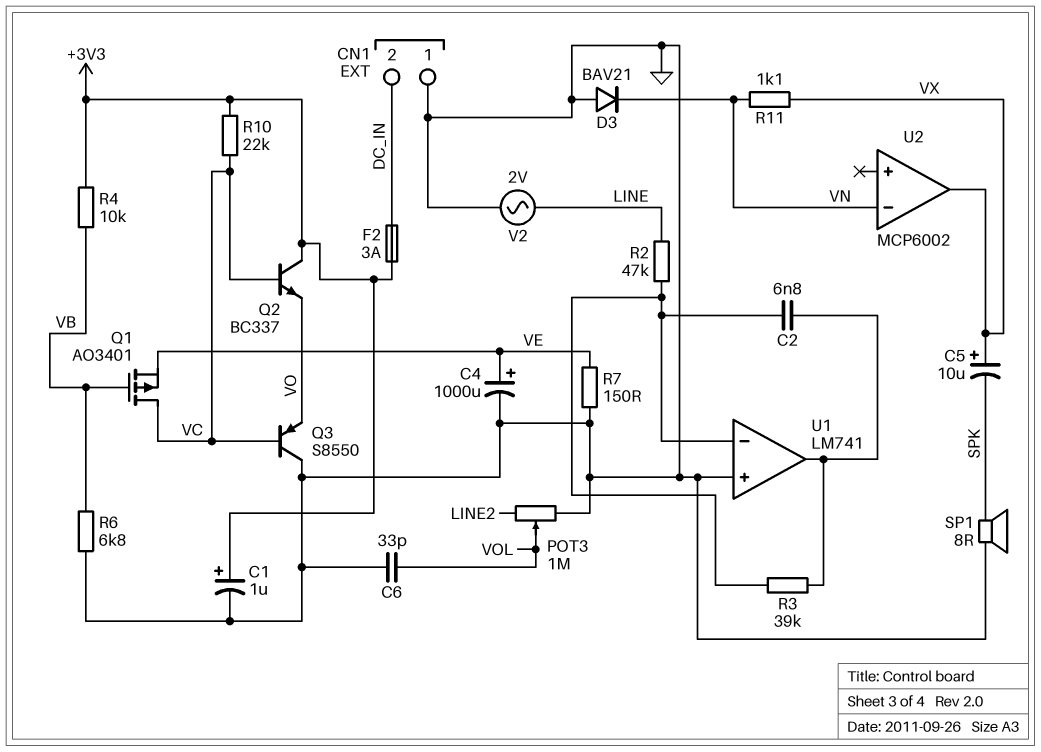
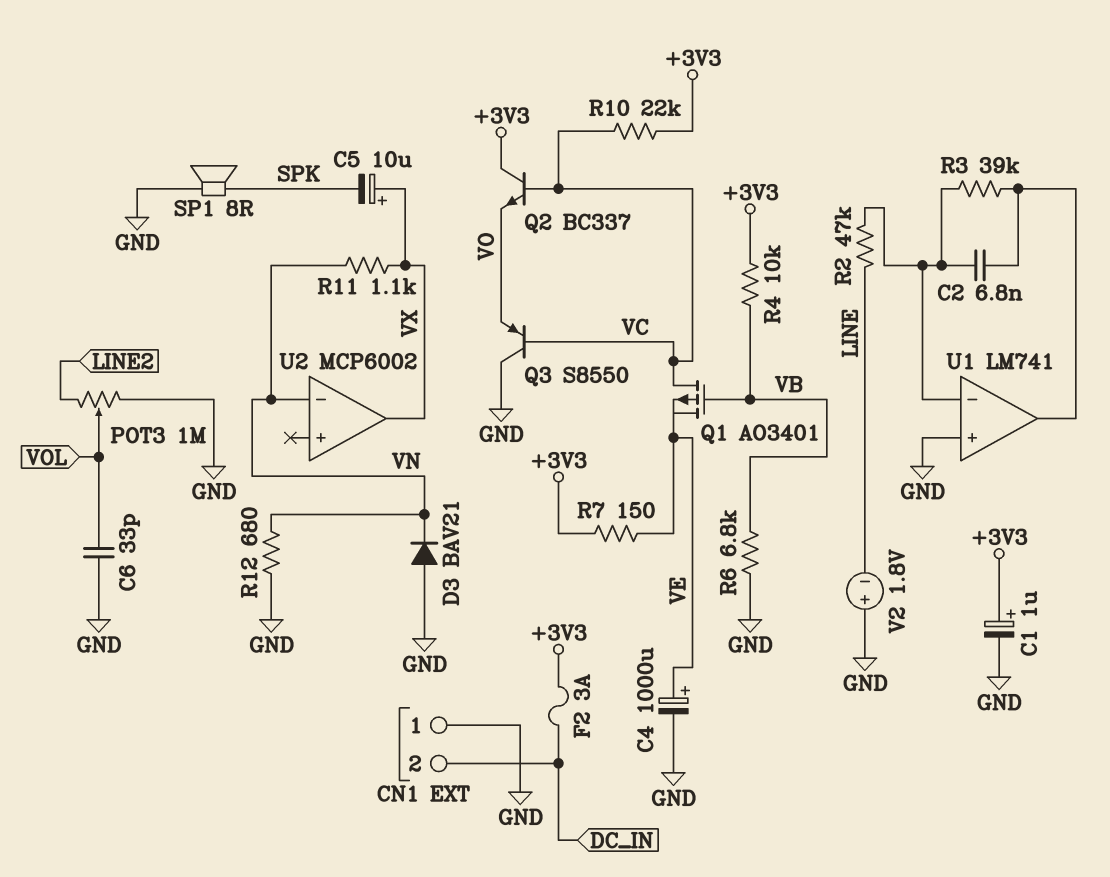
R7: 150 (GND, VE) -> 150 (+3V3, VE)
R12: none -> 680 (GND, VN)
V2: AC 2V (GND, LINE) -> 1.8V (plus GND, minus LINE)

